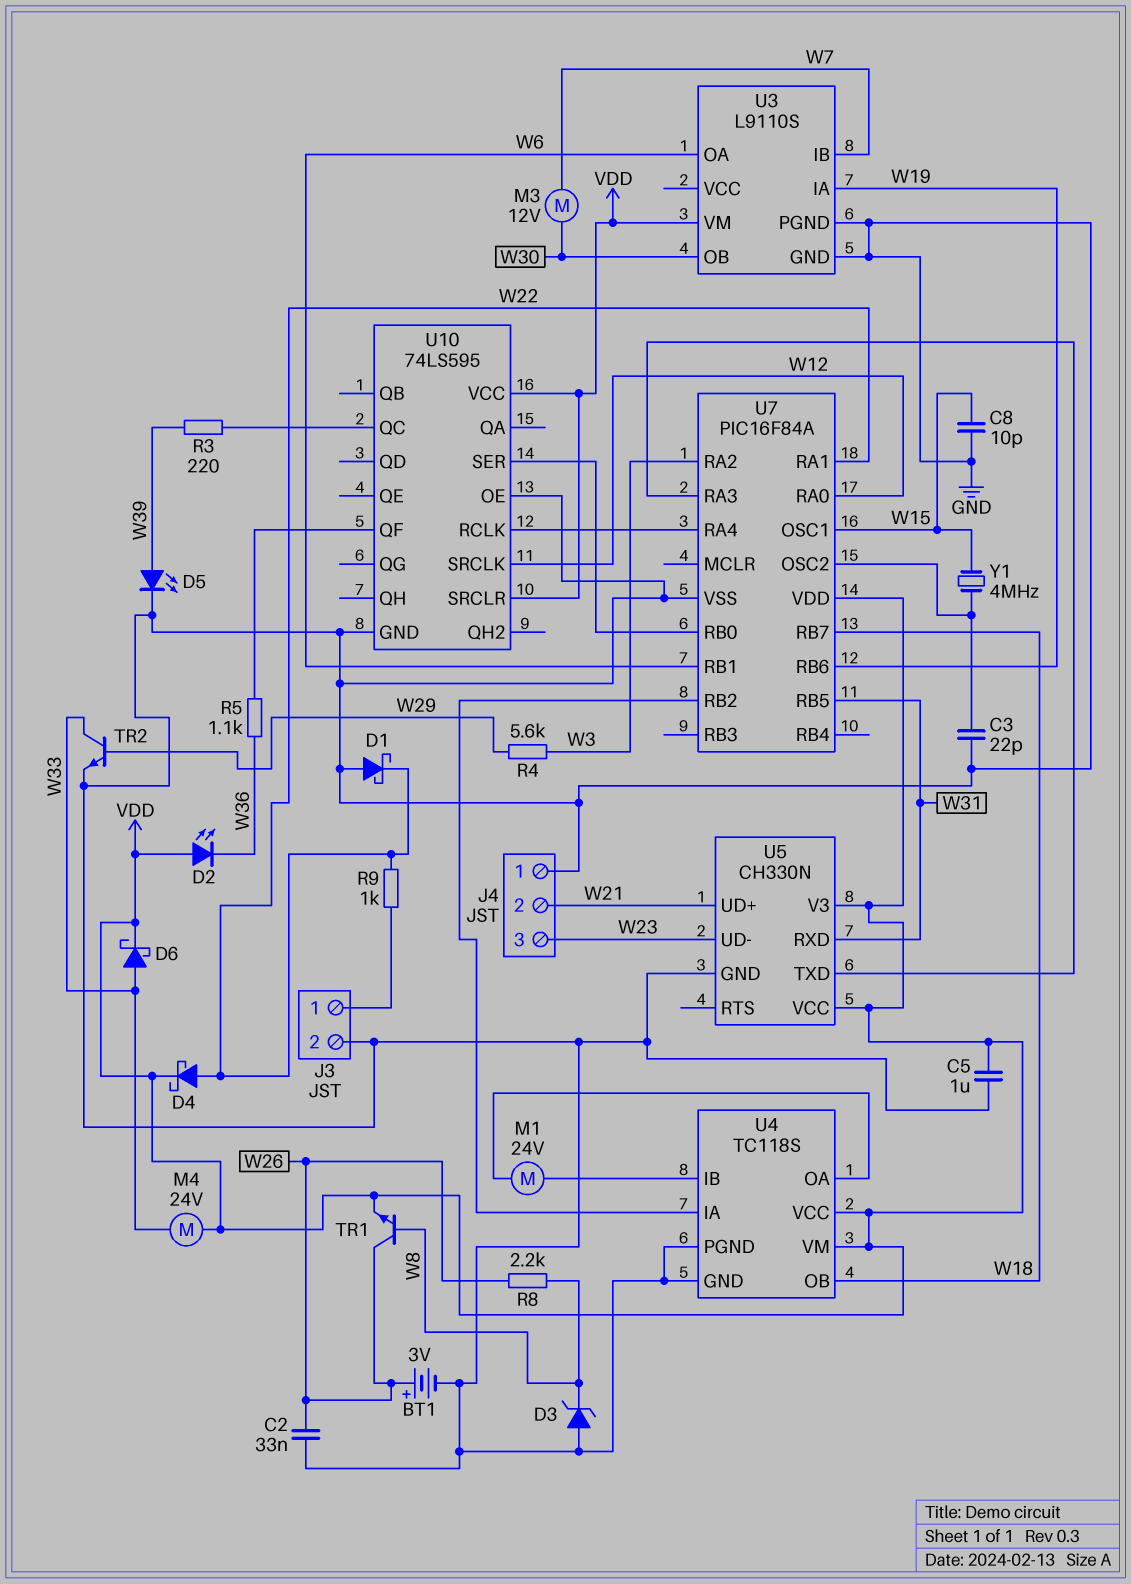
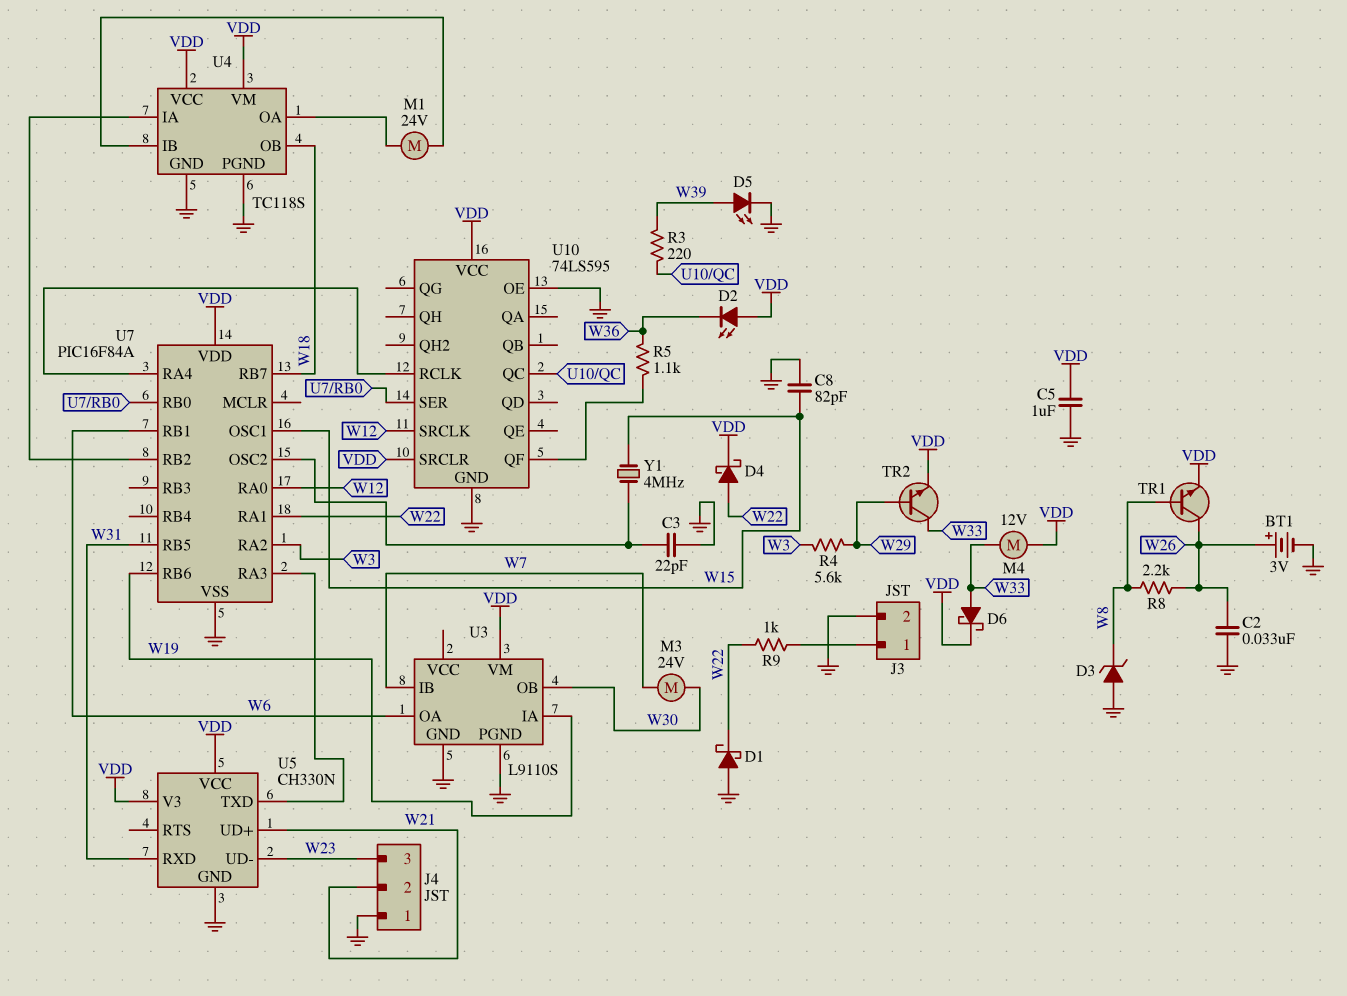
C8: 10pF (GND, W15) -> 82pF (GND, W15)
M3: motor 12V (W7, W30) -> motor 24V (W7, W30)
M4: motor 24V (VDD, W33) -> motor 12V (VDD, W33)
TR2: NPN (B W29, C W33, E GND) -> NPN (B W29, C W33, E VDD)

